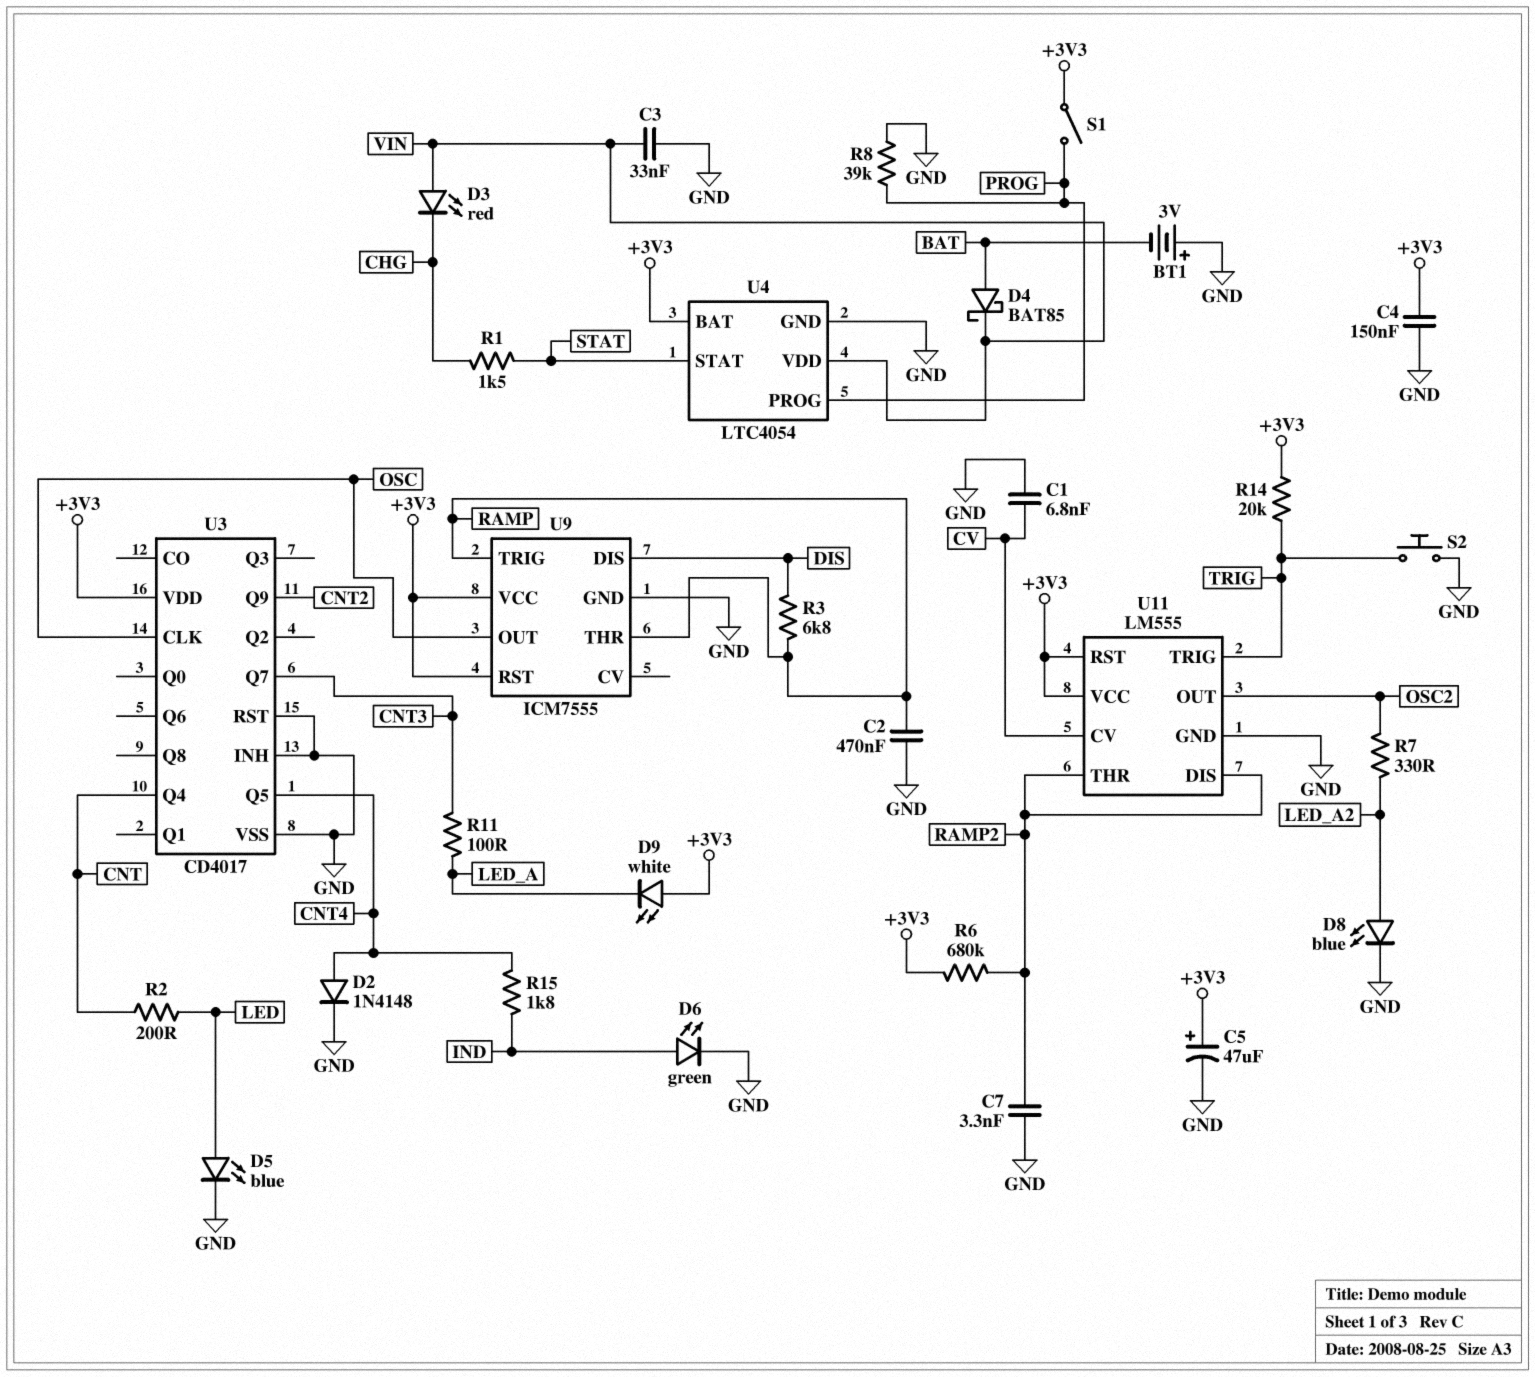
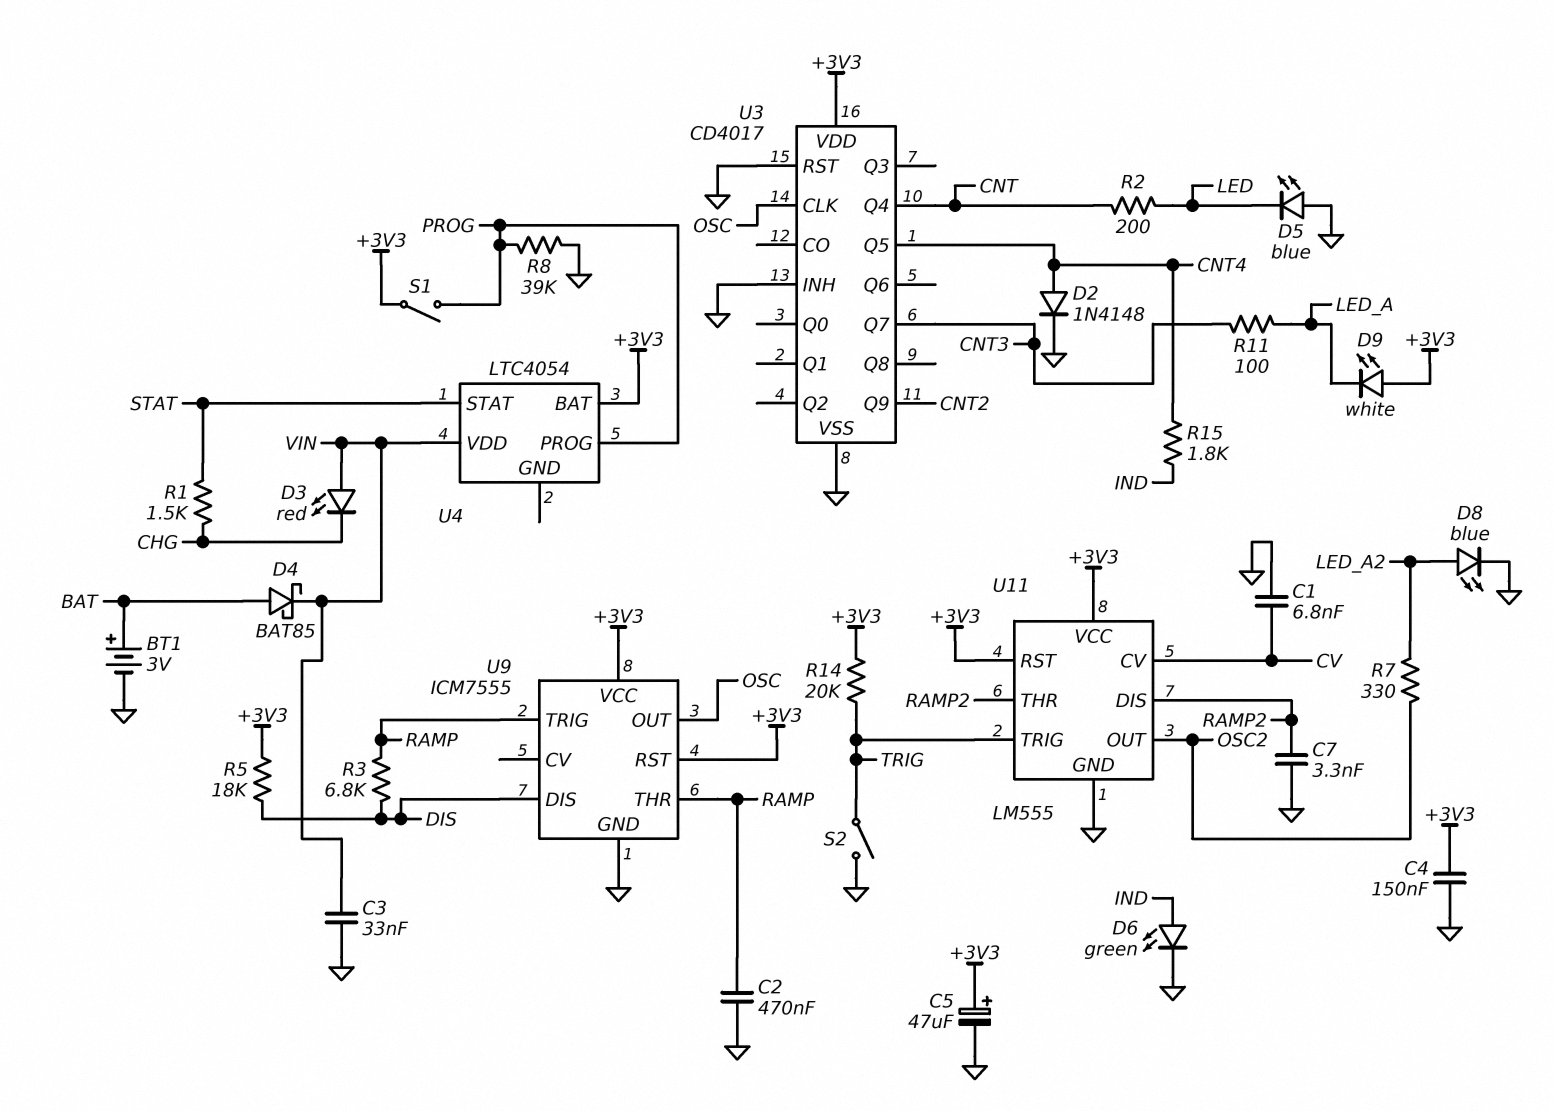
BT1: 3V (plus GND, minus BAT) -> 3V (plus BAT, minus GND)
D5: LED blue (A LED, K GND) -> LED blue (A GND, K LED)
R5: none -> 18k (+3V3, DIS)
R6: 680k (+3V3, RAMP2) -> none
S2: button (GND, TRIG) -> switch (GND, TRIG)
U4 pin GND: GND -> none

